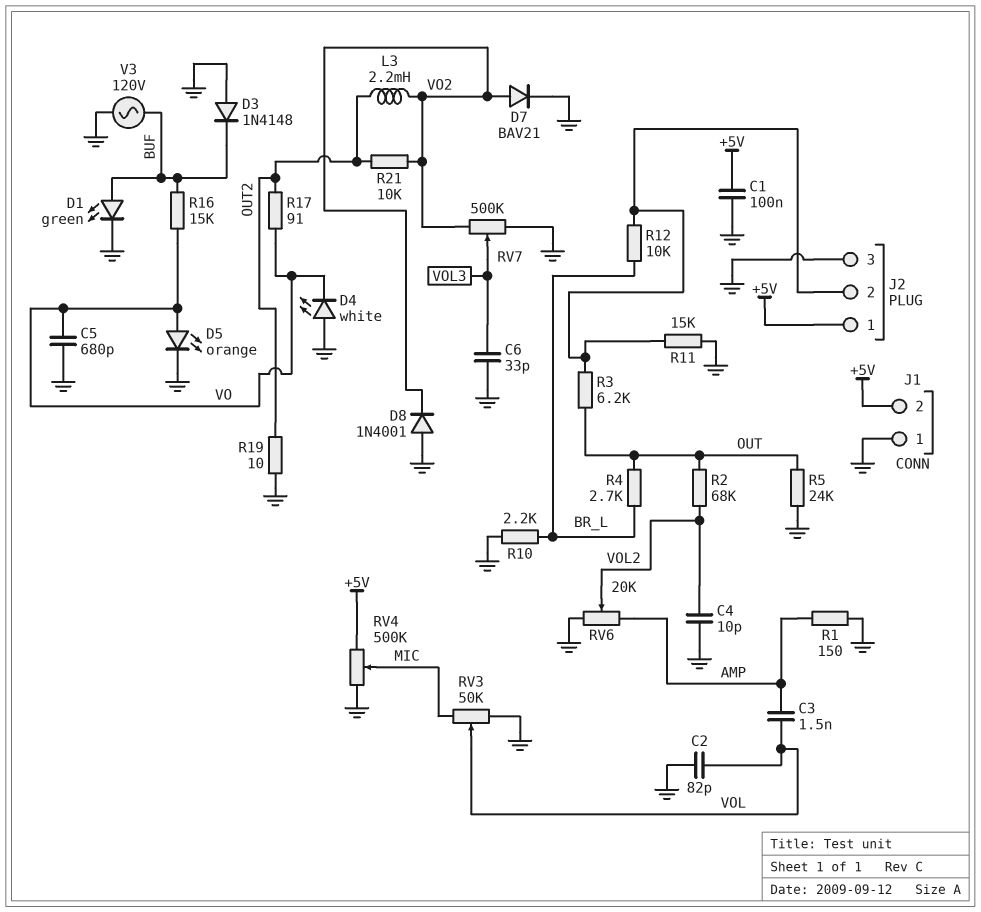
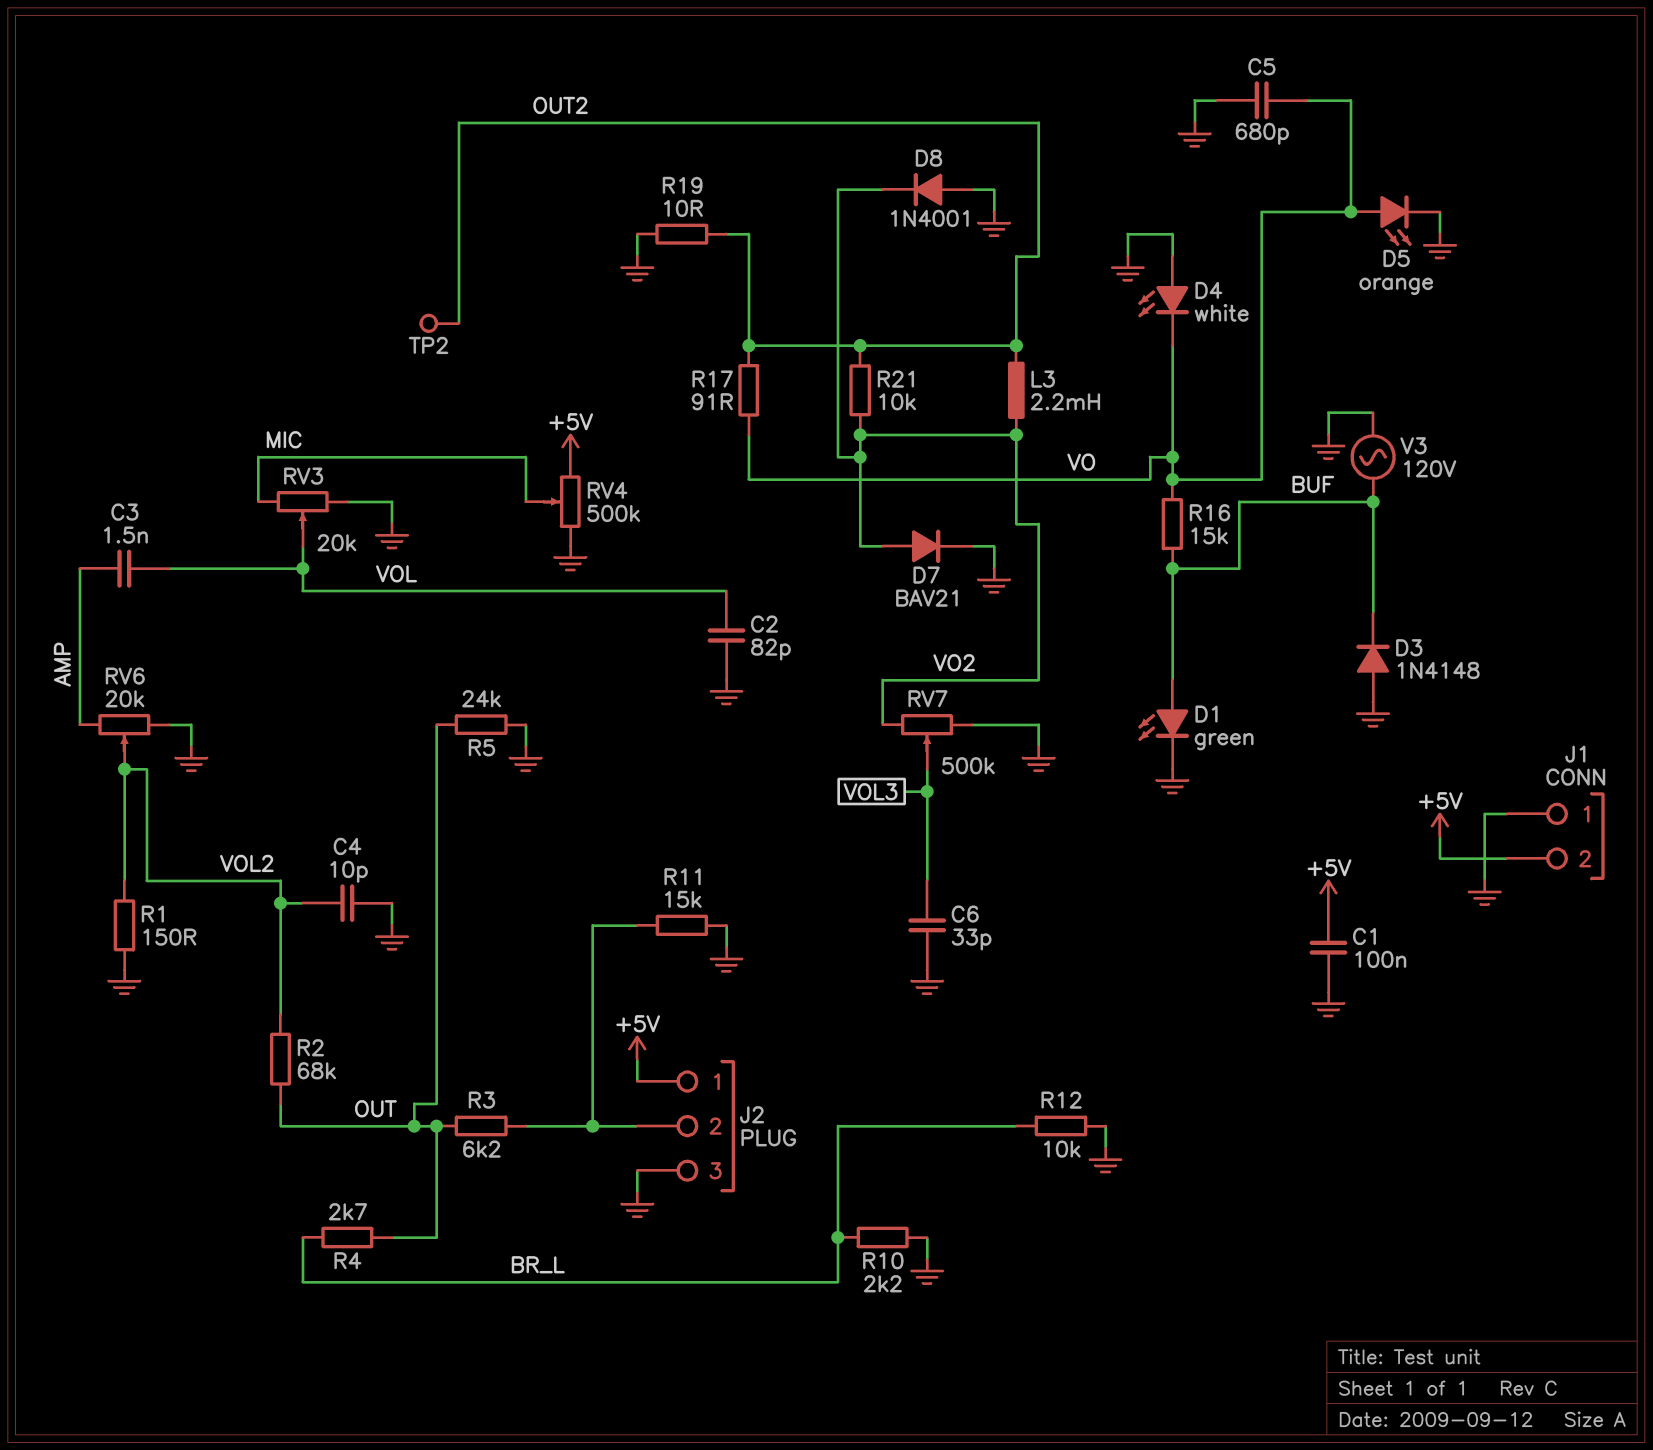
R1: 150 (AMP, GND) -> 150 (GND, VOL2)
R12: 10k (BR_L, J2/2) -> 10k (BR_L, GND)
RV3: 50k (GND, MIC, wiper VOL) -> 20k (GND, MIC, wiper VOL)
TP2: none -> test point (OUT2)

